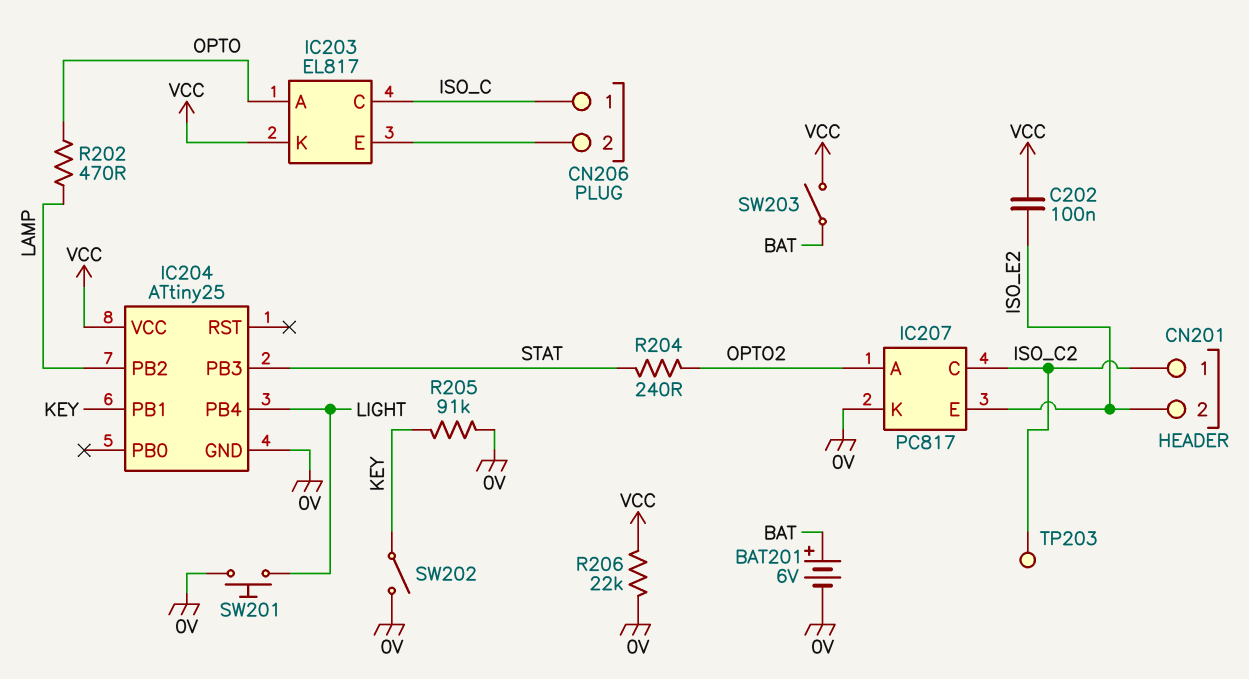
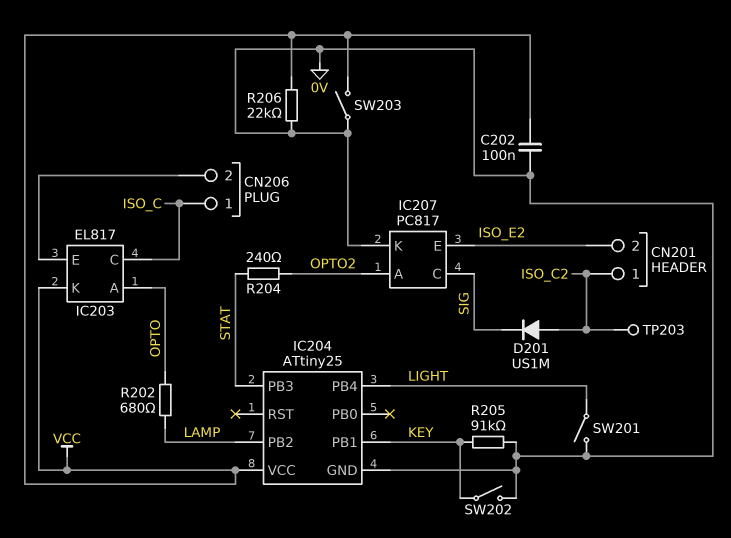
BAT201: 6V (plus BAT, minus 0V) -> none
C202: 100nF (ISO_E2, VCC) -> 100nF (0V, VCC)
D201: none -> diode US1M (A ISO_C2, K SIG)
IC207 pin C: ISO_C2 -> SIG
R202: 470 (LAMP, OPTO) -> 680 (LAMP, OPTO)
SW201: button (0V, LIGHT) -> switch (0V, LIGHT)
SW203: switch (BAT, VCC) -> switch (0V, VCC)

